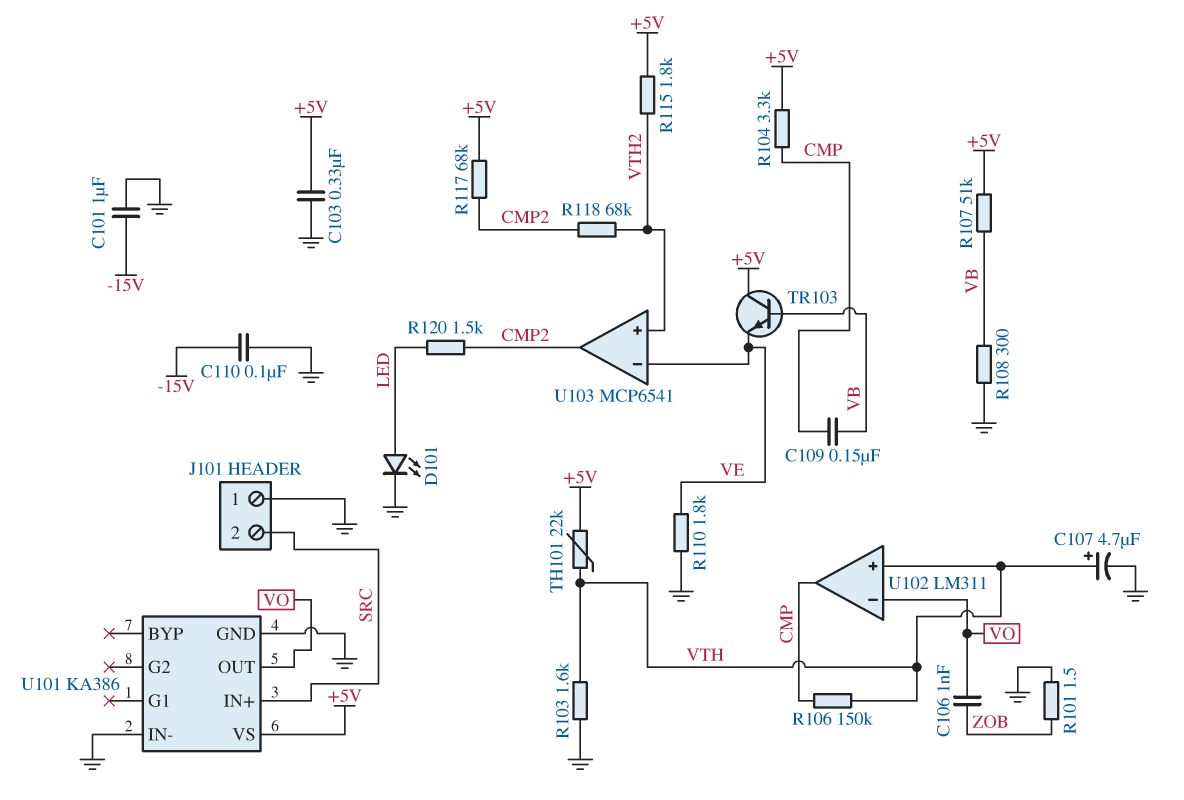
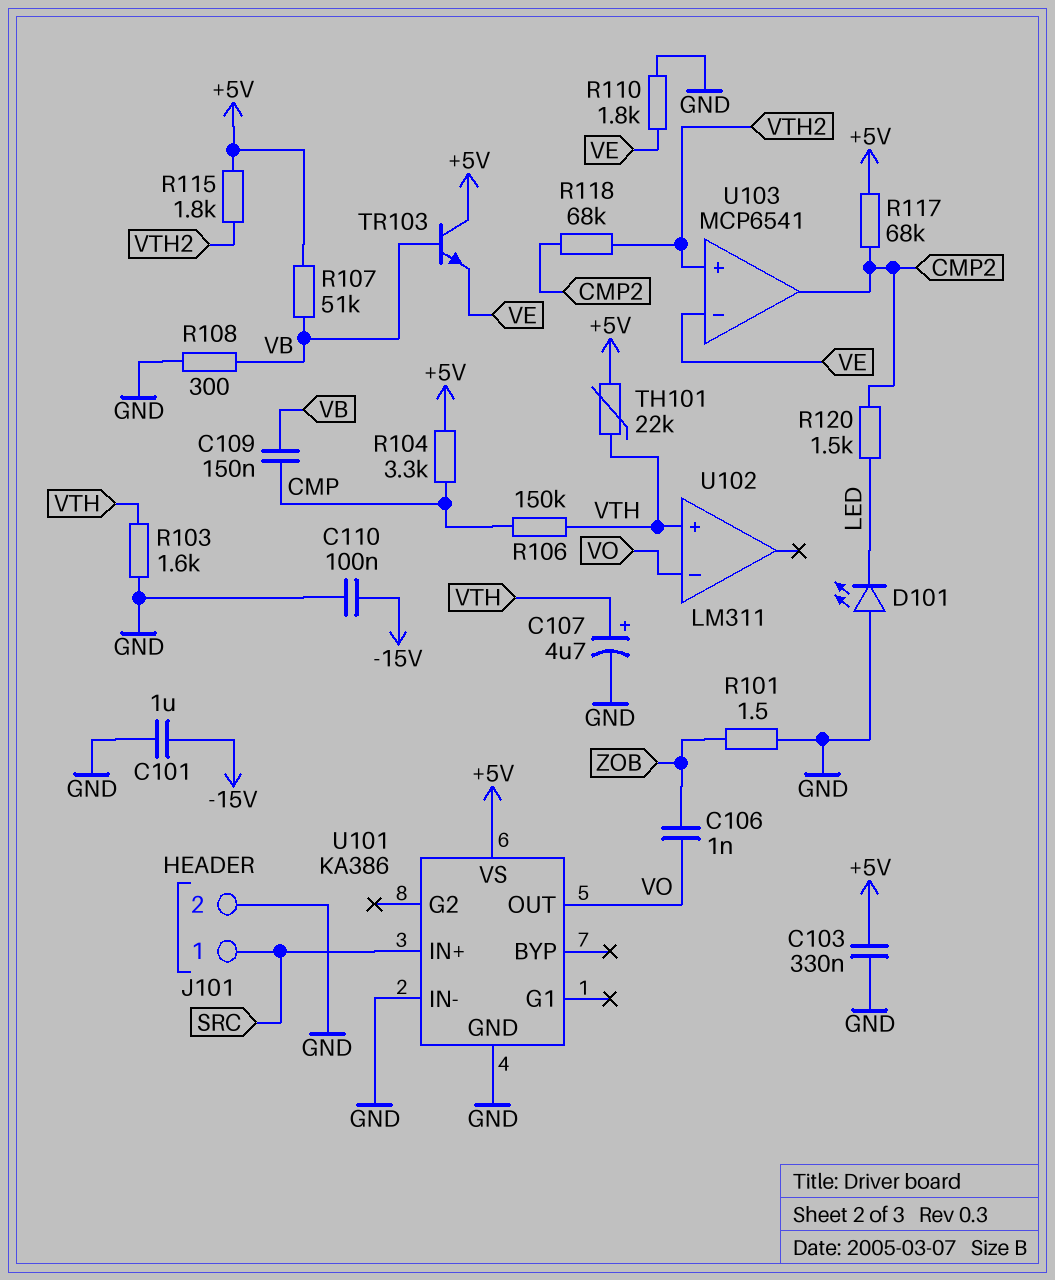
D101: LED (A LED, K GND) -> LED (A GND, K LED)
J101 pin 1: GND -> SRC
J101 pin 2: SRC -> GND
U102 pin out: CMP -> none

